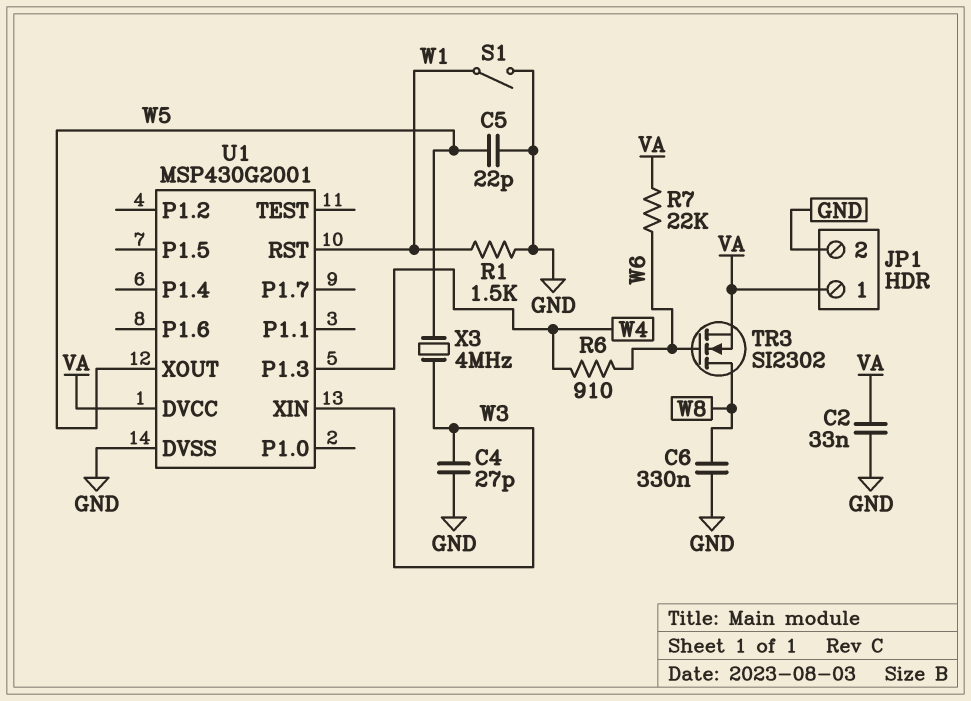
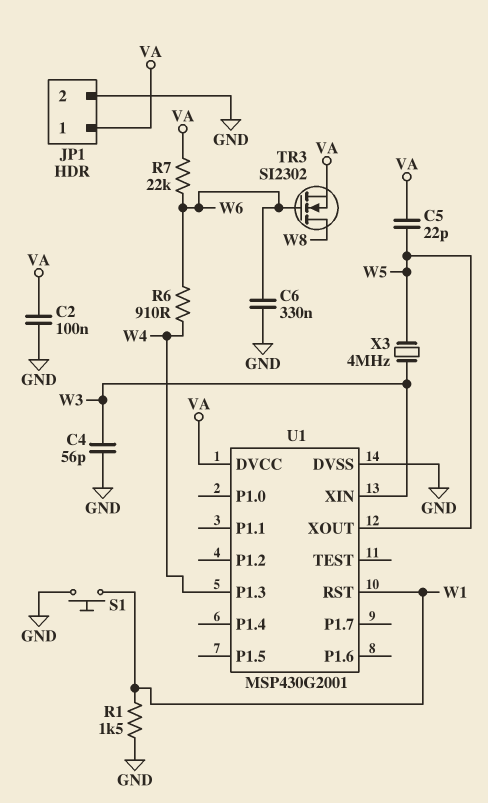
C2: 33nF (GND, VA) -> 100nF (GND, VA)
C4: 27pF (GND, W3) -> 56pF (GND, W3)
C5: 22pF (GND, W5) -> 22pF (VA, W5)
C6: 330nF (GND, W8) -> 330nF (GND, W6)
S1: switch (GND, W1) -> button (GND, W1)

